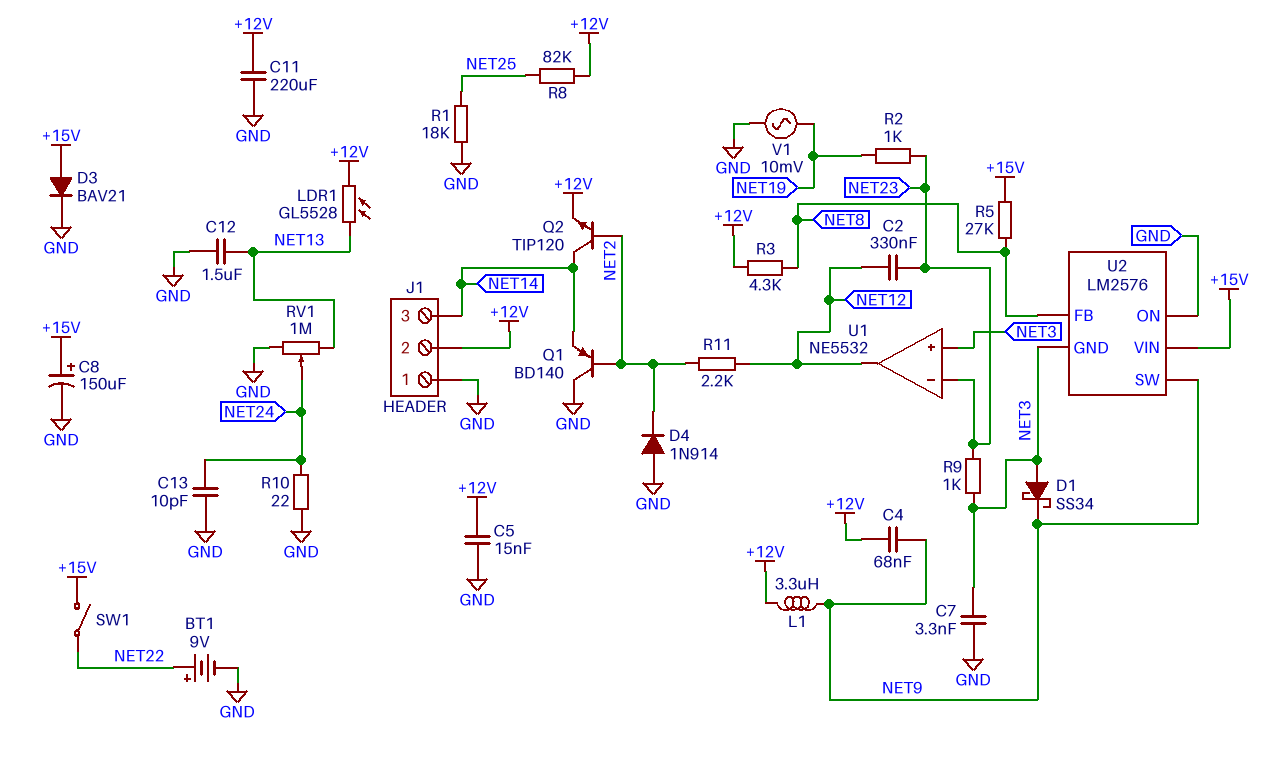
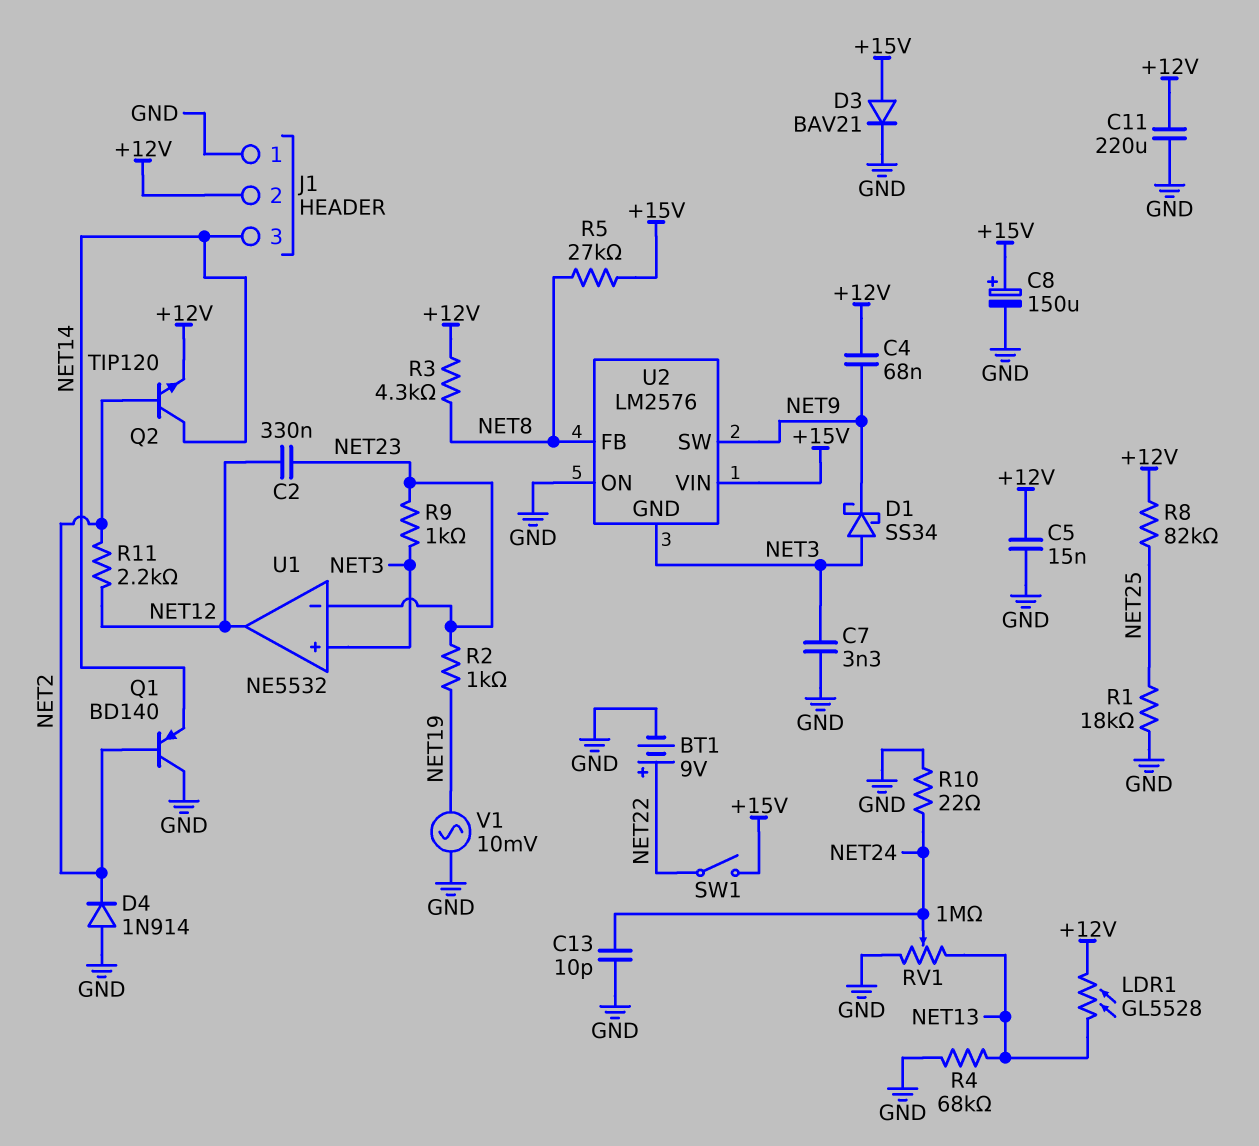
C12: 1.5uF (GND, NET13) -> none
L1: 3.3uH (+12V, NET9) -> none
R4: none -> 68k (GND, NET13)

